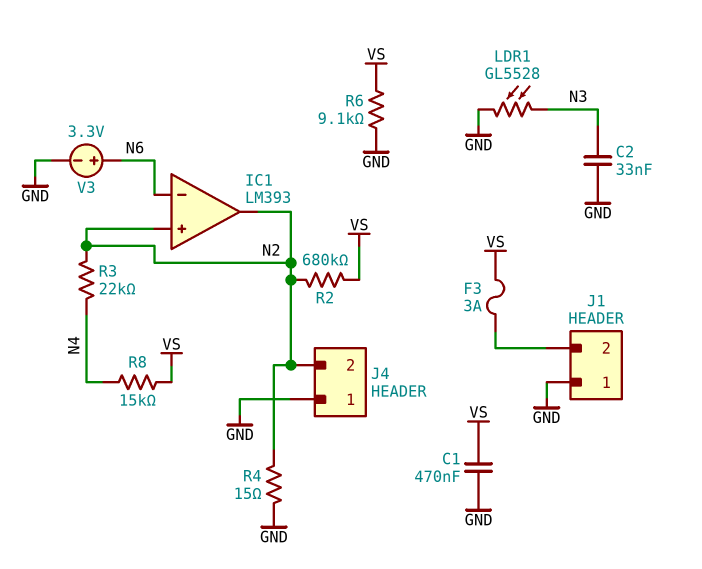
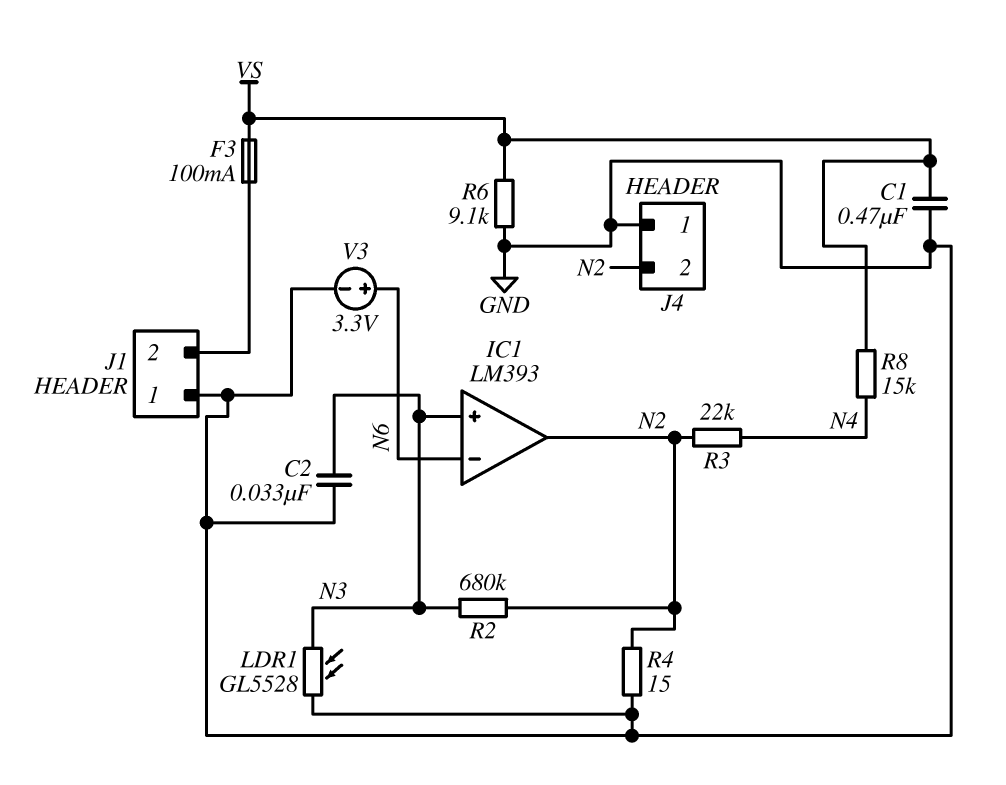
F3: 3A (J1/2, VS) -> 100mA (J1/2, VS)
IC1 pin in+: N2 -> N3
R2: 680k (N2, VS) -> 680k (N2, N3)

